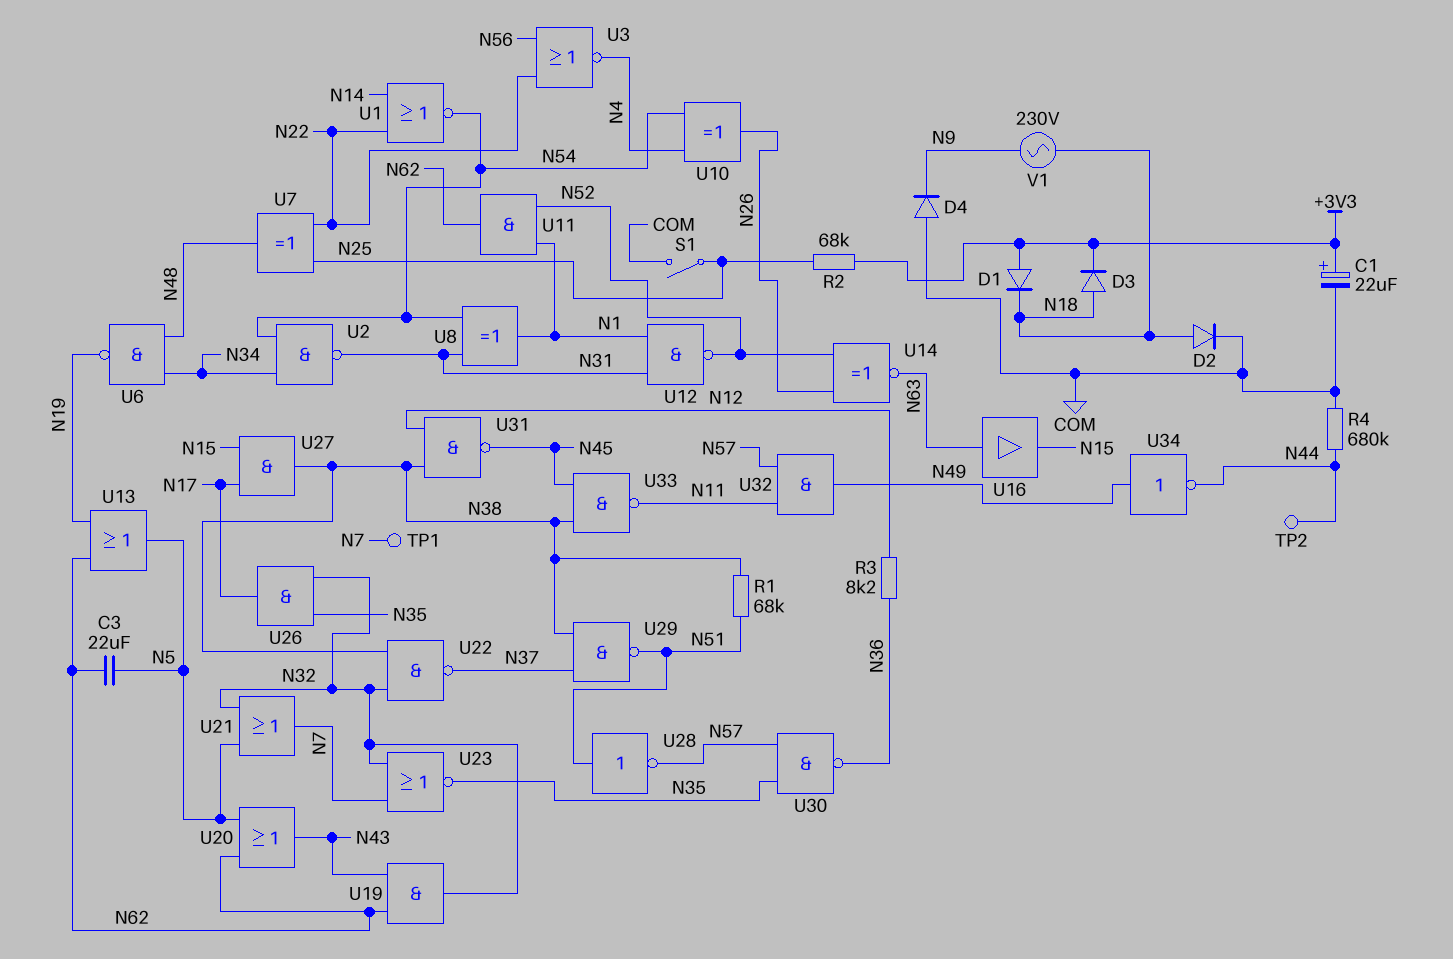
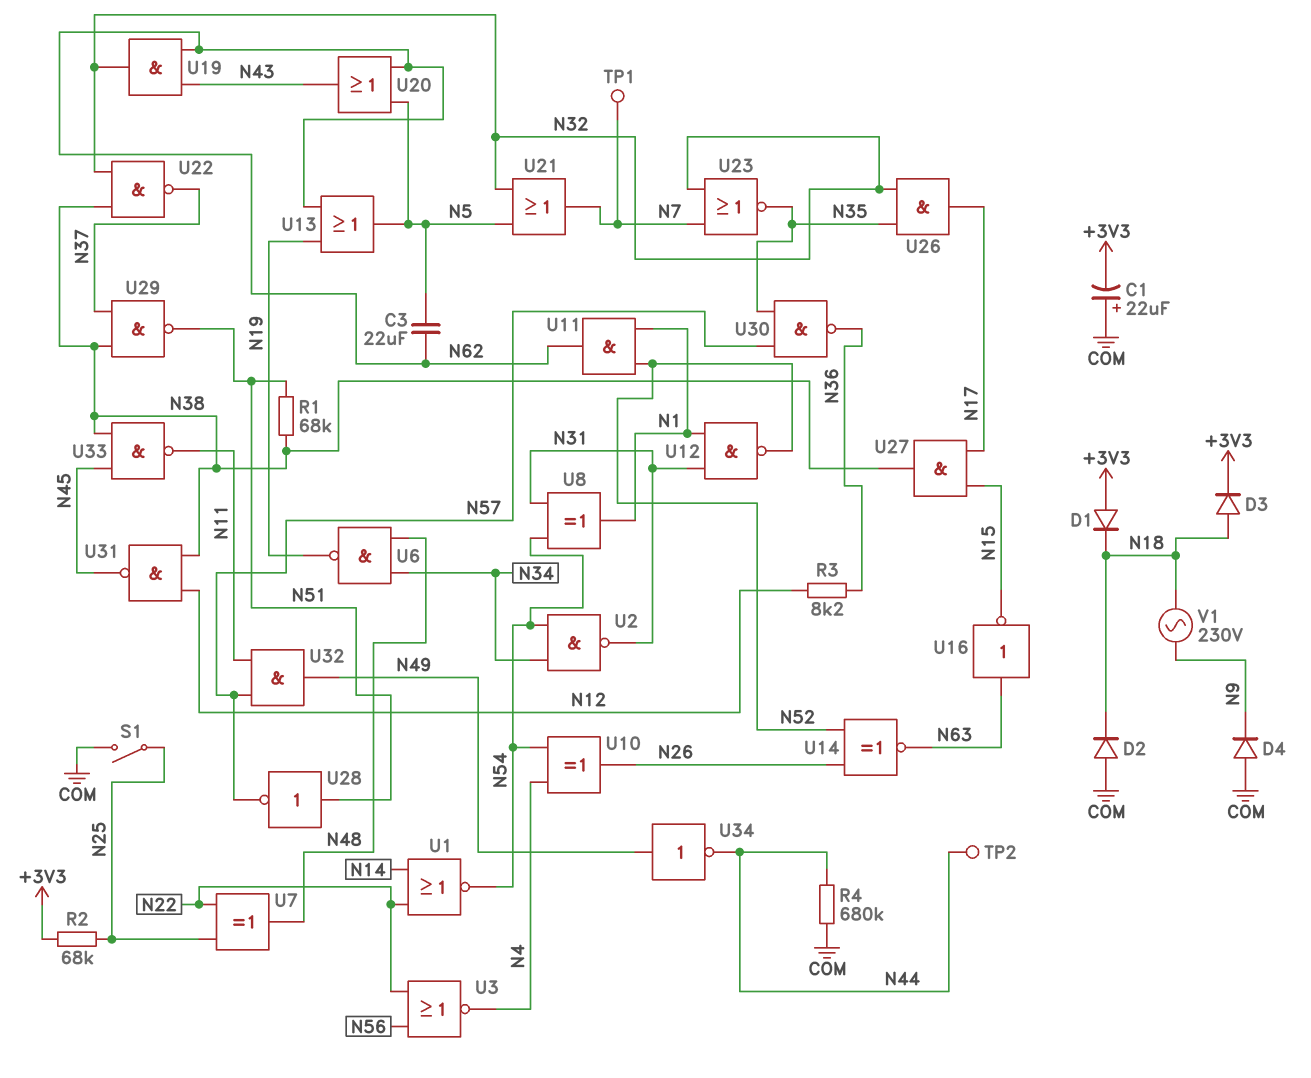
C1: 22uF (plus +3V3, minus COM) -> 22uF (plus COM, minus +3V3)
D2: diode (A N18, K COM) -> diode (A COM, K N18)
U16: buffer (in N63, out N15) -> NOT (in N63, out N15)

